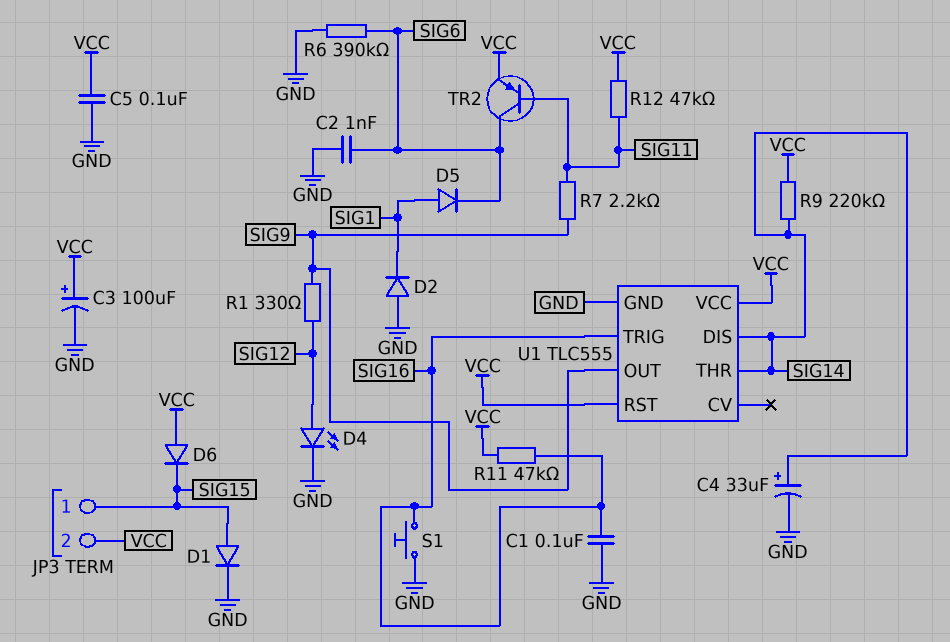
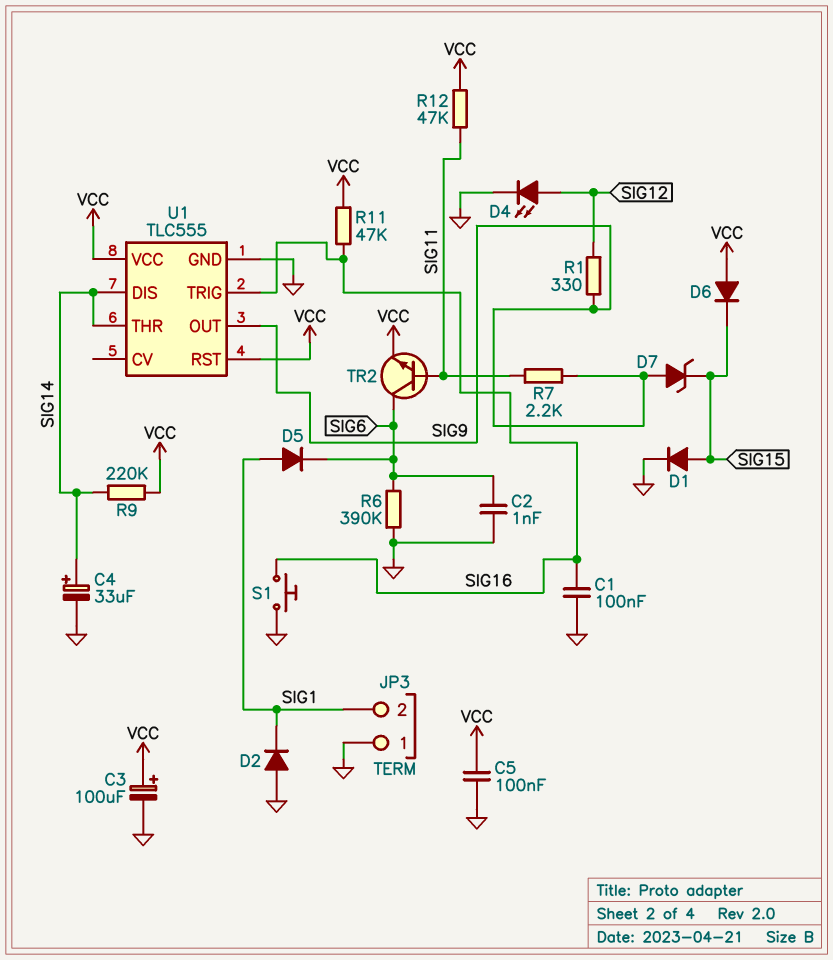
D7: none -> zener (A SIG9, K SIG15)
JP3 pin 1: SIG15 -> GND
JP3 pin 2: VCC -> SIG1
TR2: PNP (B SIG11, C SIG6, E VCC) -> NPN (B SIG11, C SIG6, E VCC)

